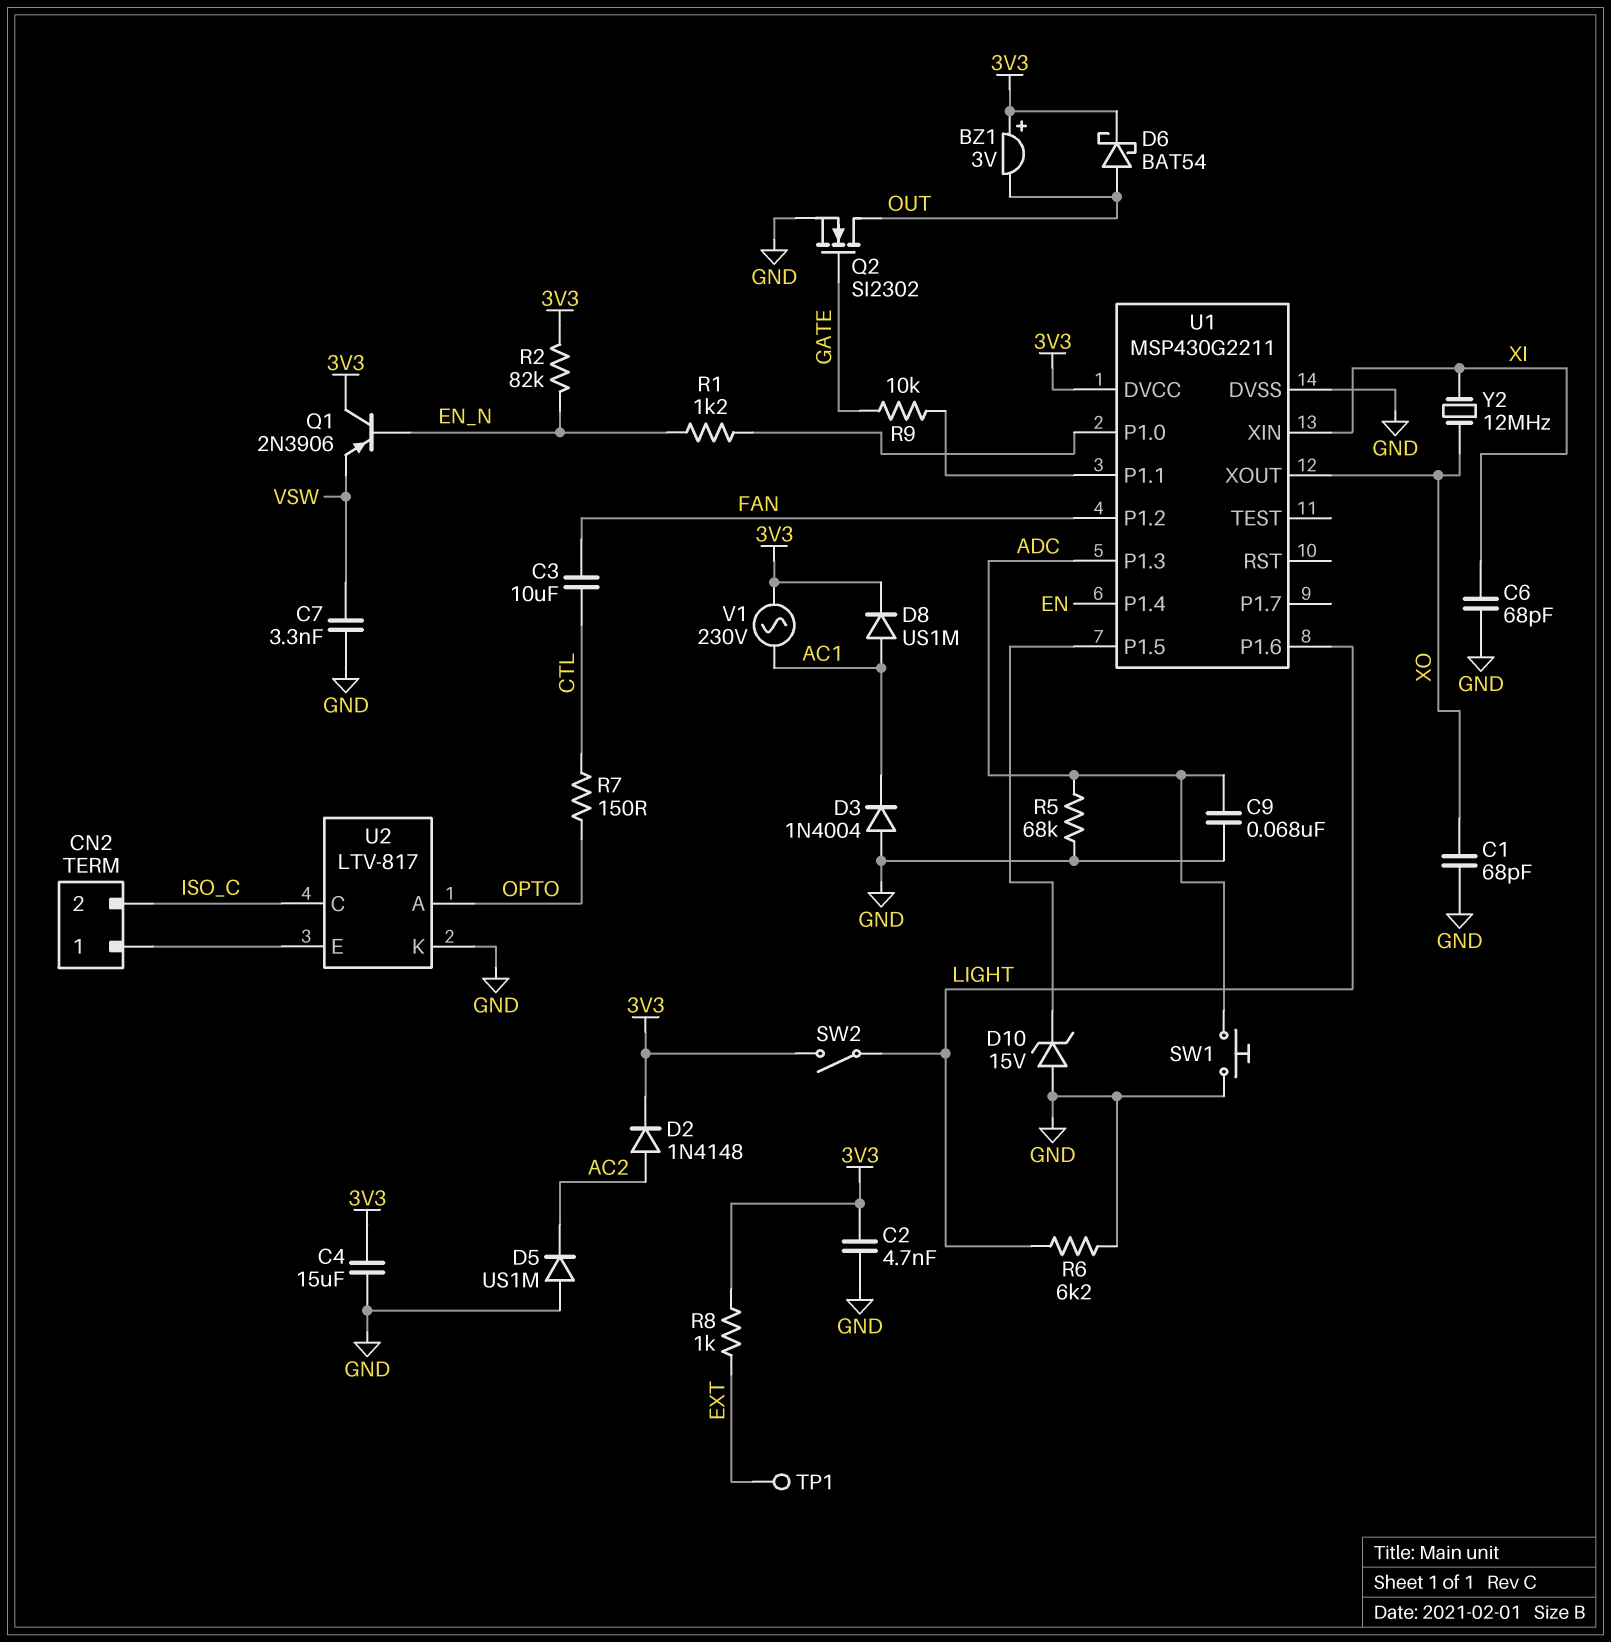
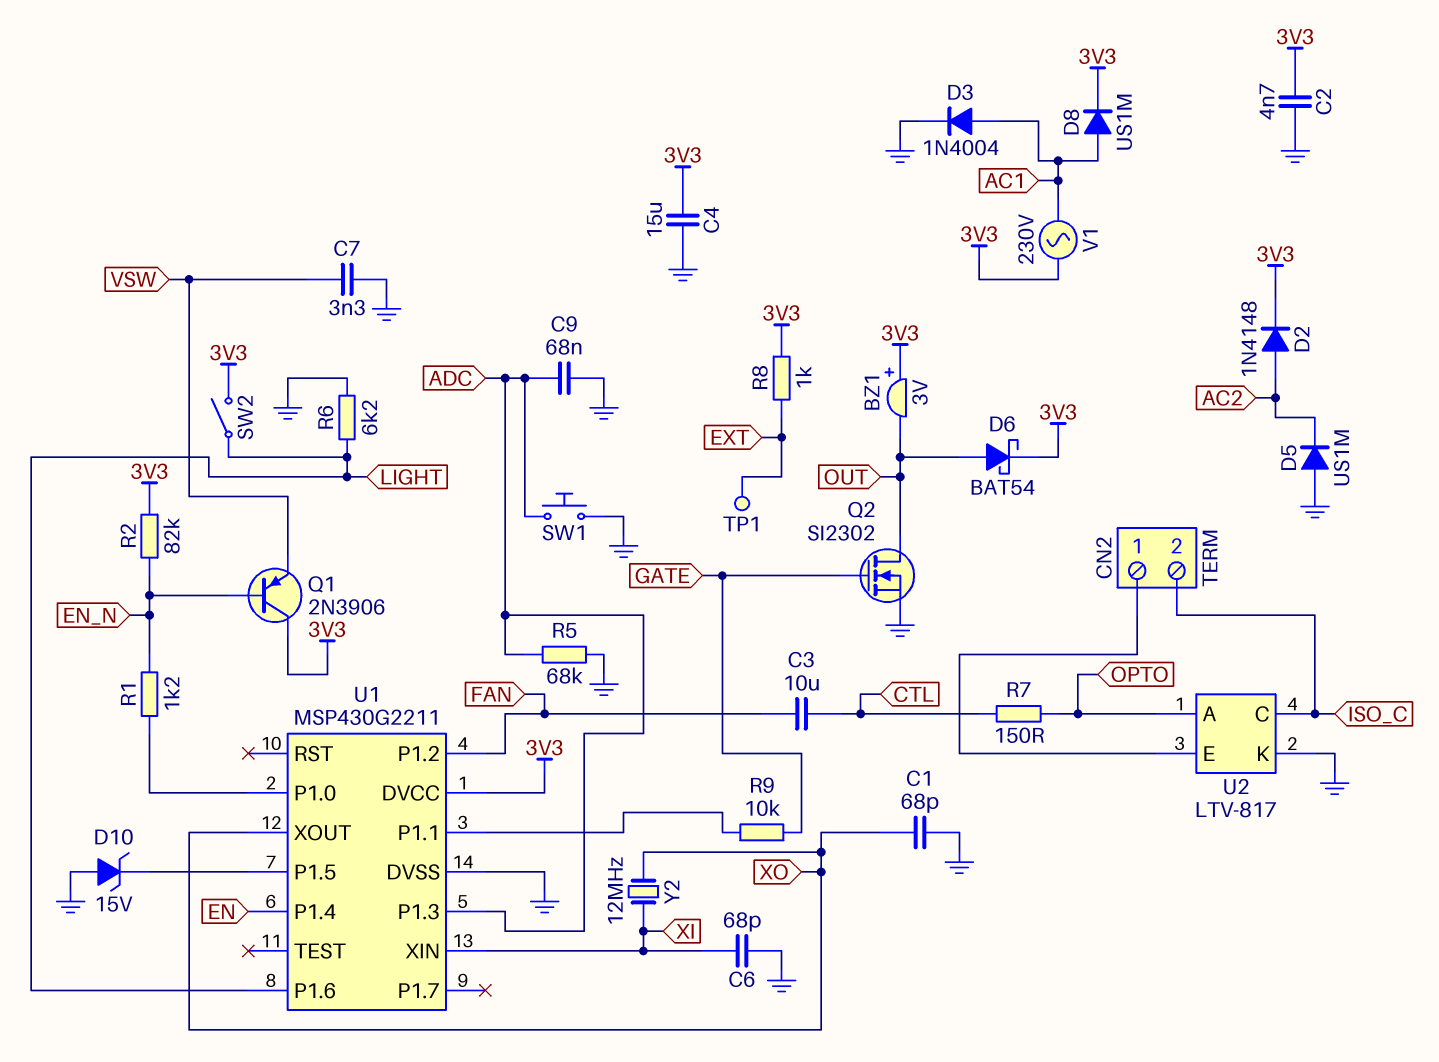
D3: diode 1N4004 (A GND, K AC1) -> diode 1N4004 (A AC1, K GND)

